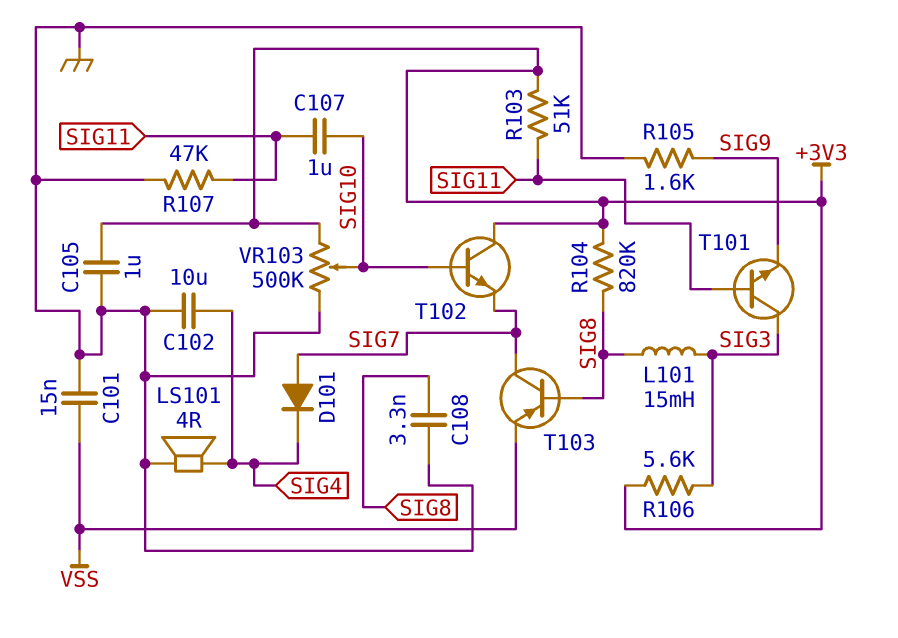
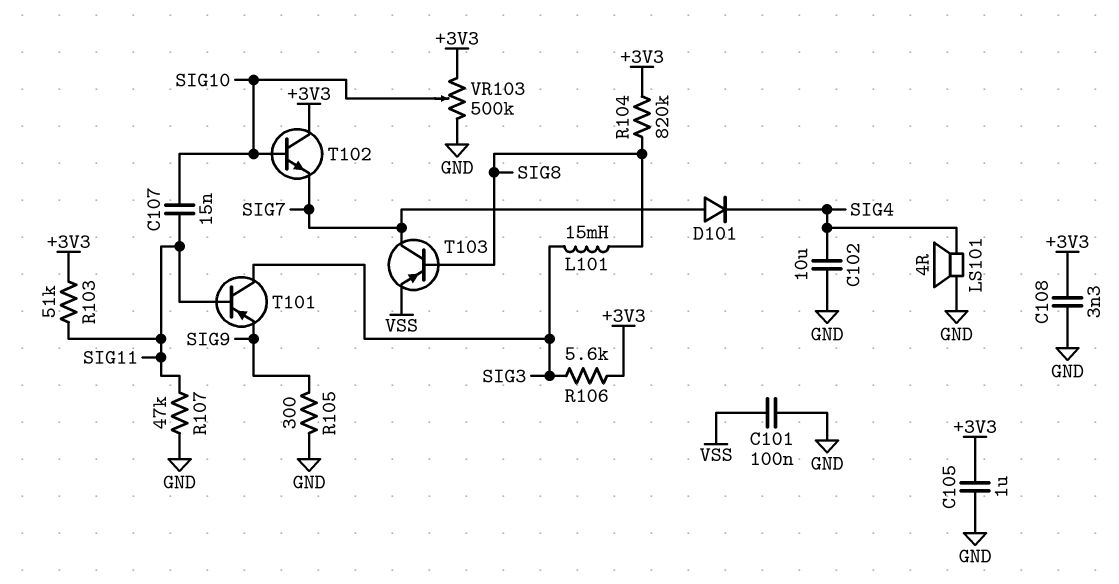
C101: 15nF (GND, VSS) -> 100nF (GND, VSS)
C107: 1uF (SIG10, SIG11) -> 15nF (SIG10, SIG11)
C108: 3.3nF (GND, SIG8) -> 3.3nF (+3V3, GND)
R105: 1.6k (GND, SIG9) -> 300 (GND, SIG9)
T101: NPN (B SIG11, C SIG3, E SIG9) -> PNP (B SIG11, C SIG3, E SIG9)

